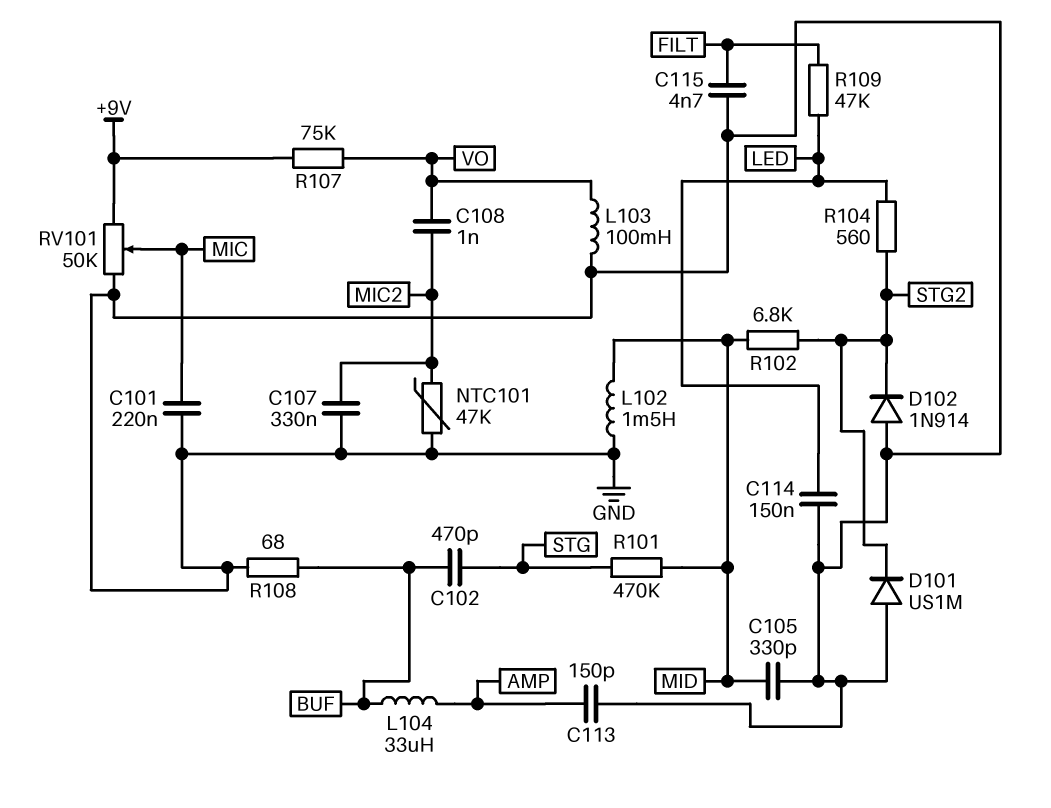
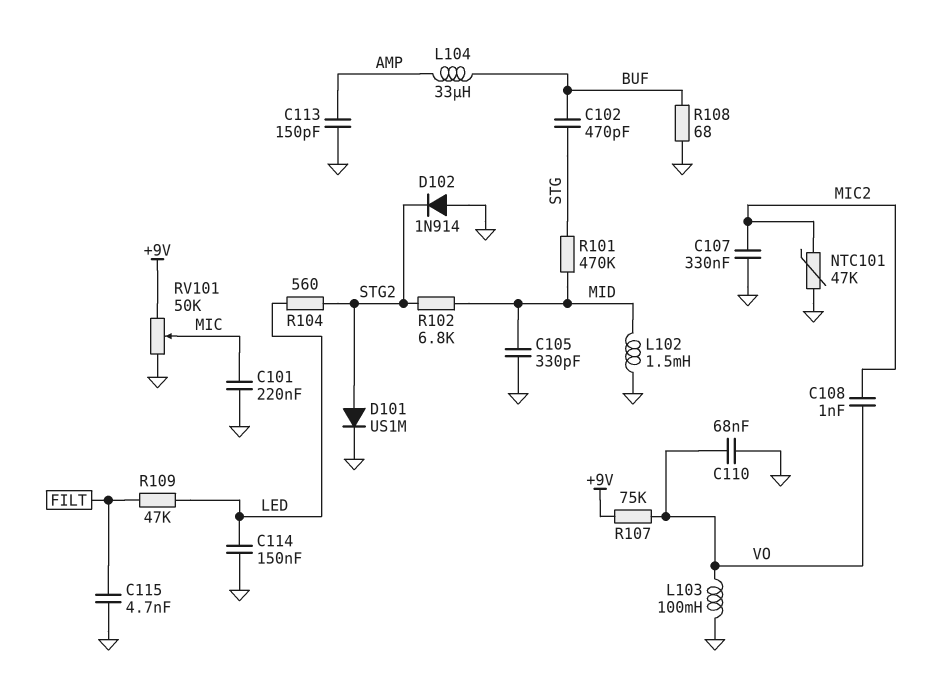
C110: none -> 68nF (GND, VO)
D101: diode US1M (A GND, K STG2) -> diode US1M (A STG2, K GND)

